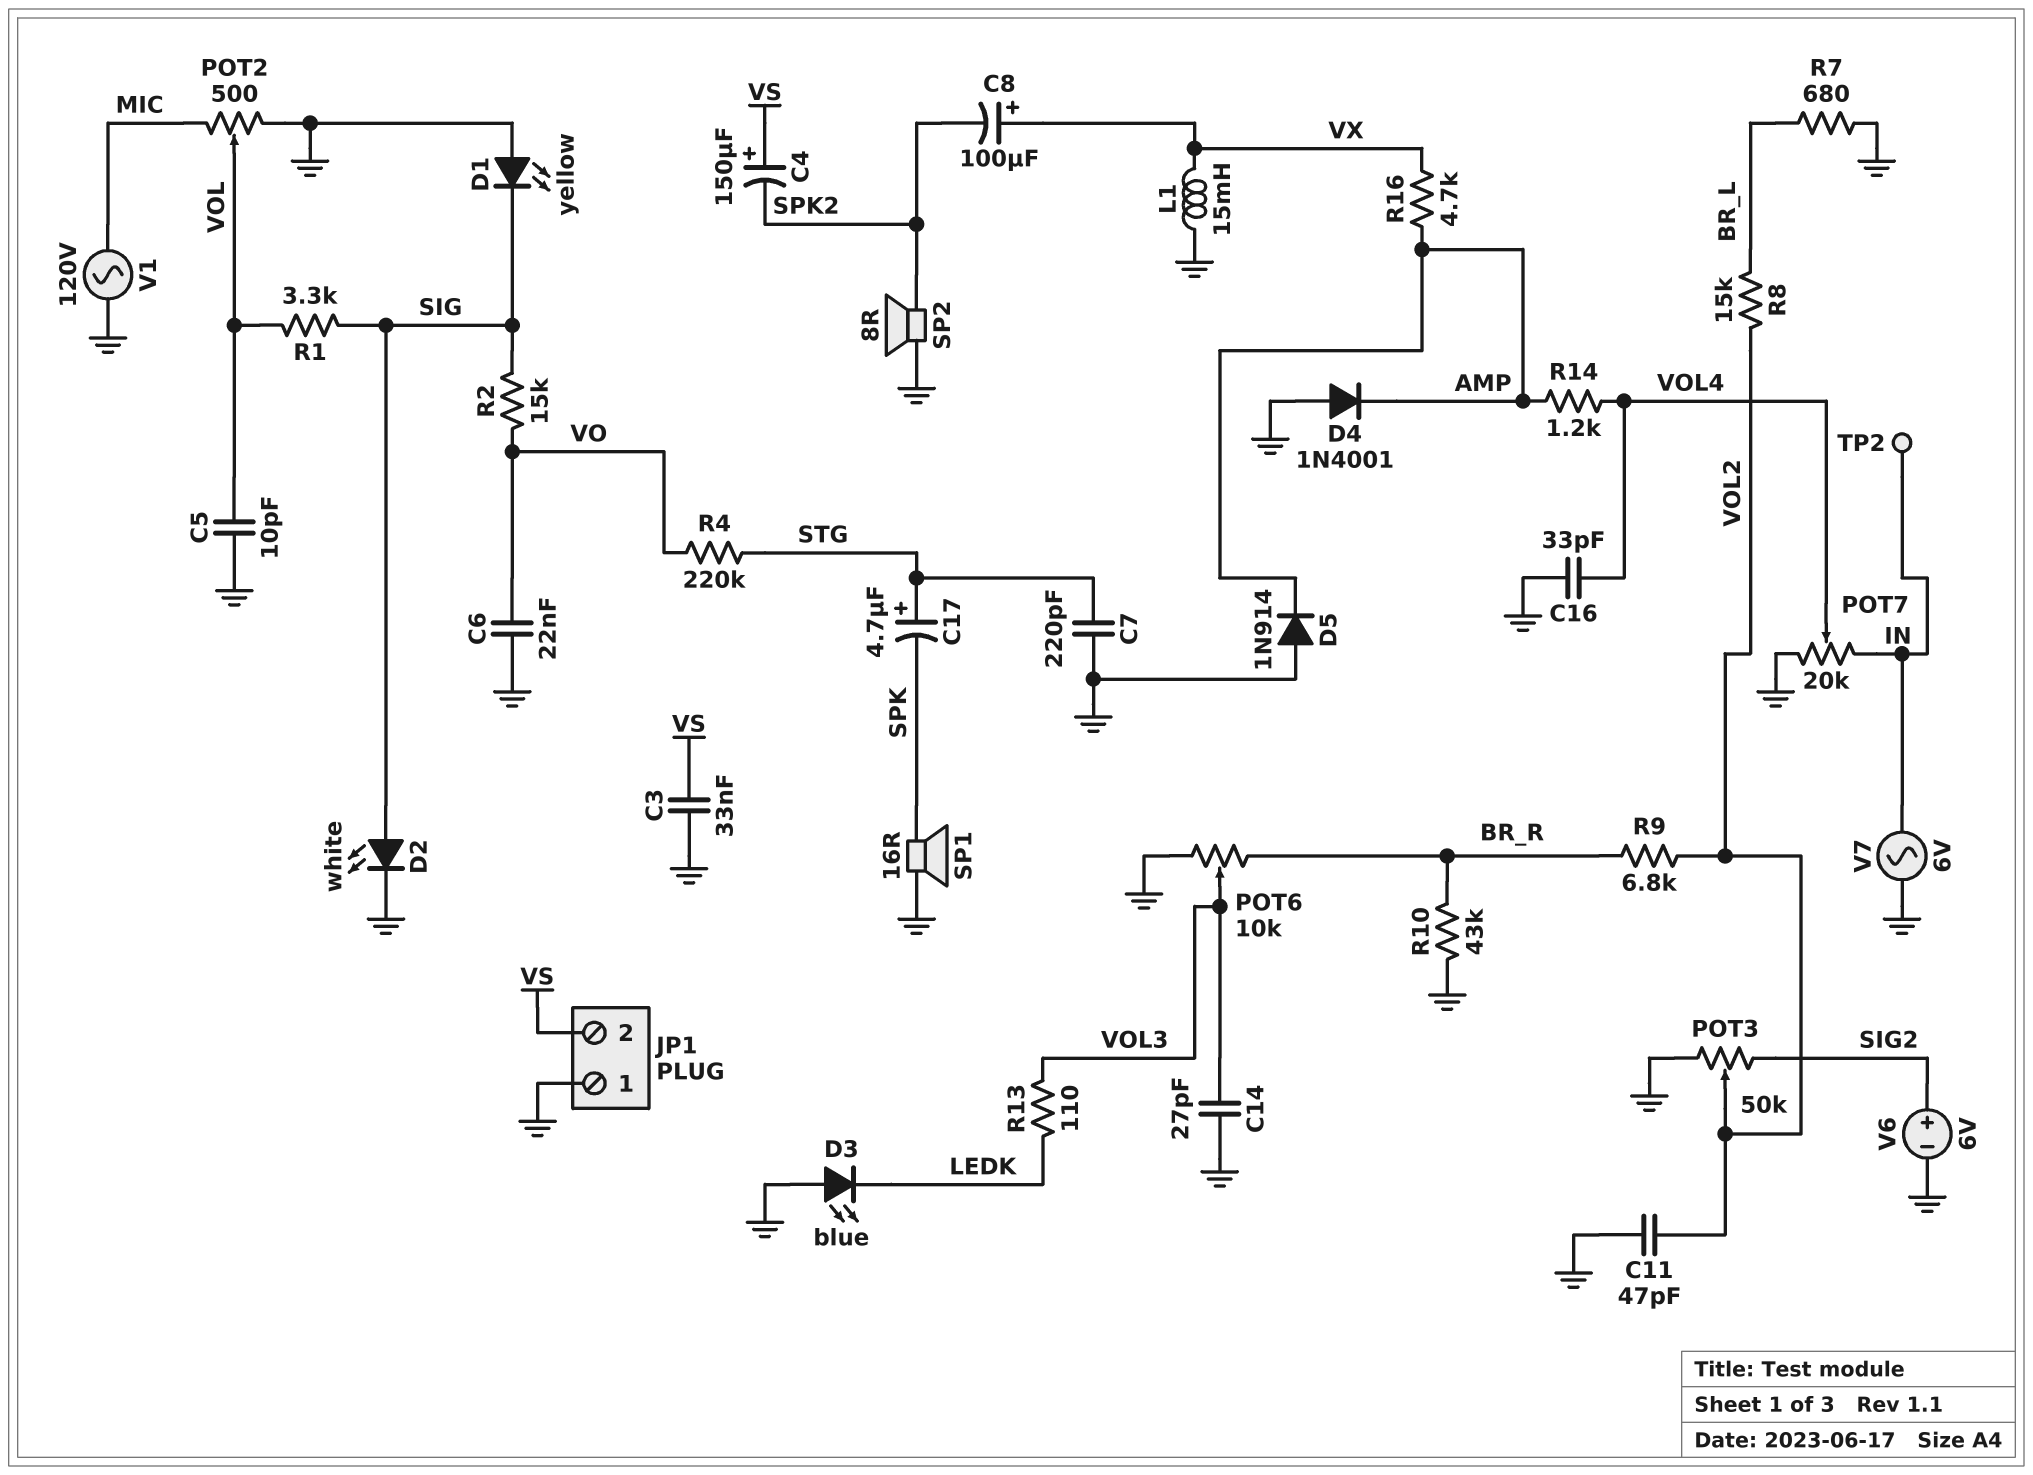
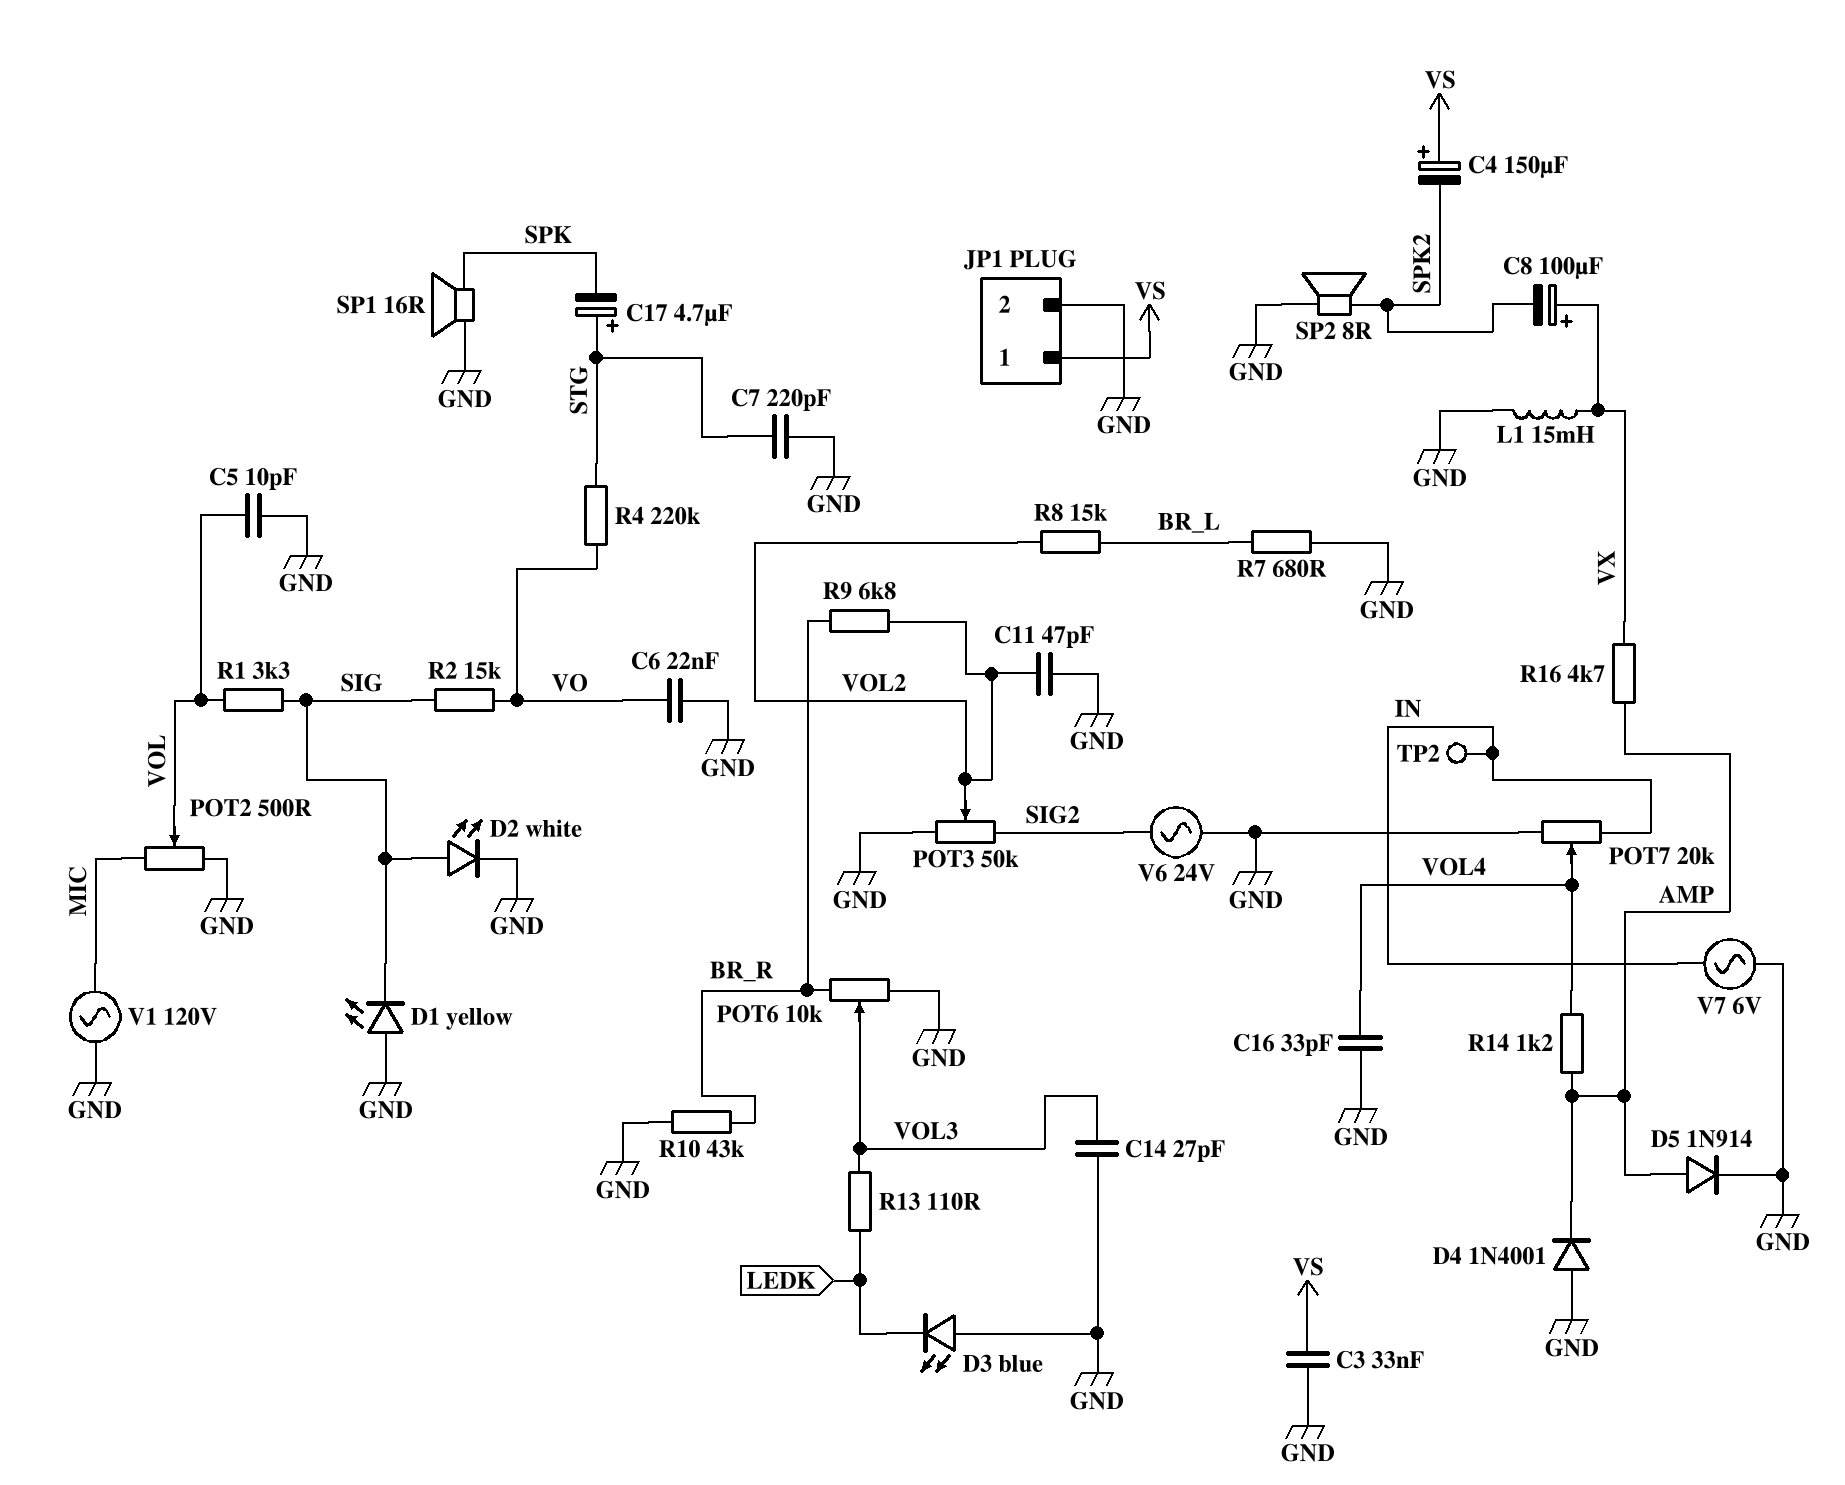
D5: diode 1N914 (A GND, K AMP) -> diode 1N914 (A AMP, K GND)
JP1 pin 1: GND -> VS
JP1 pin 2: VS -> GND
V6: 6V (plus SIG2, minus GND) -> AC 24V (GND, SIG2)

